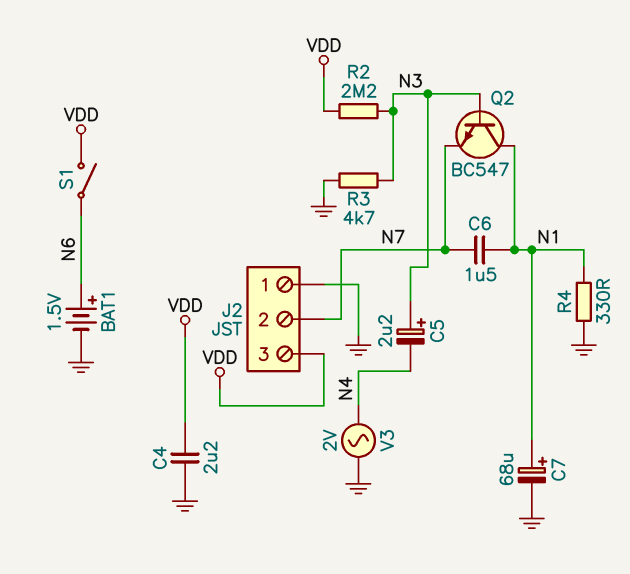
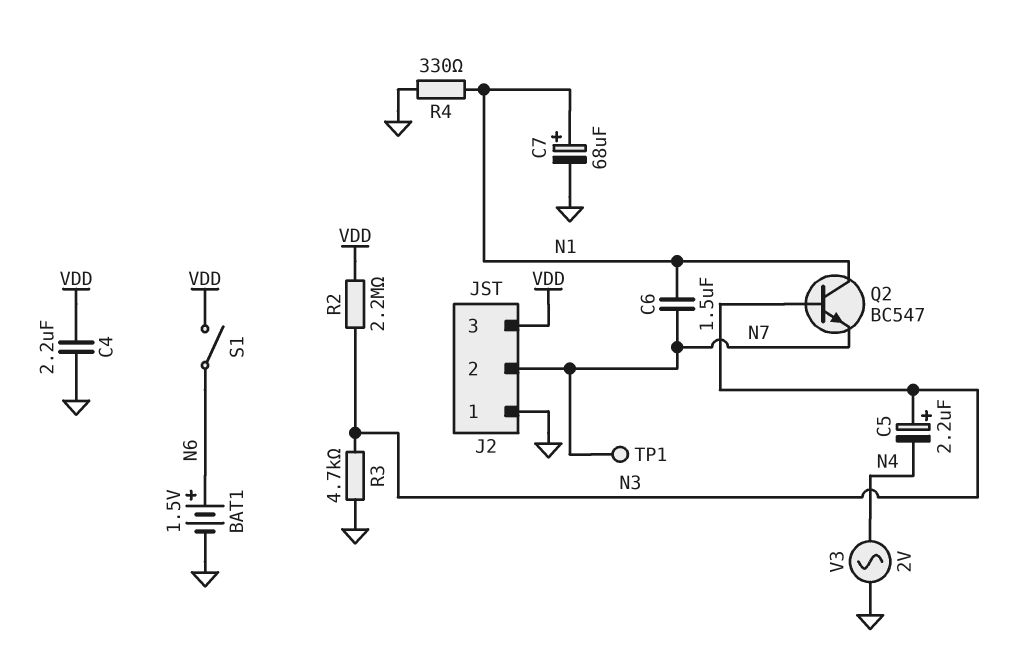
TP1: none -> test point (N7)

